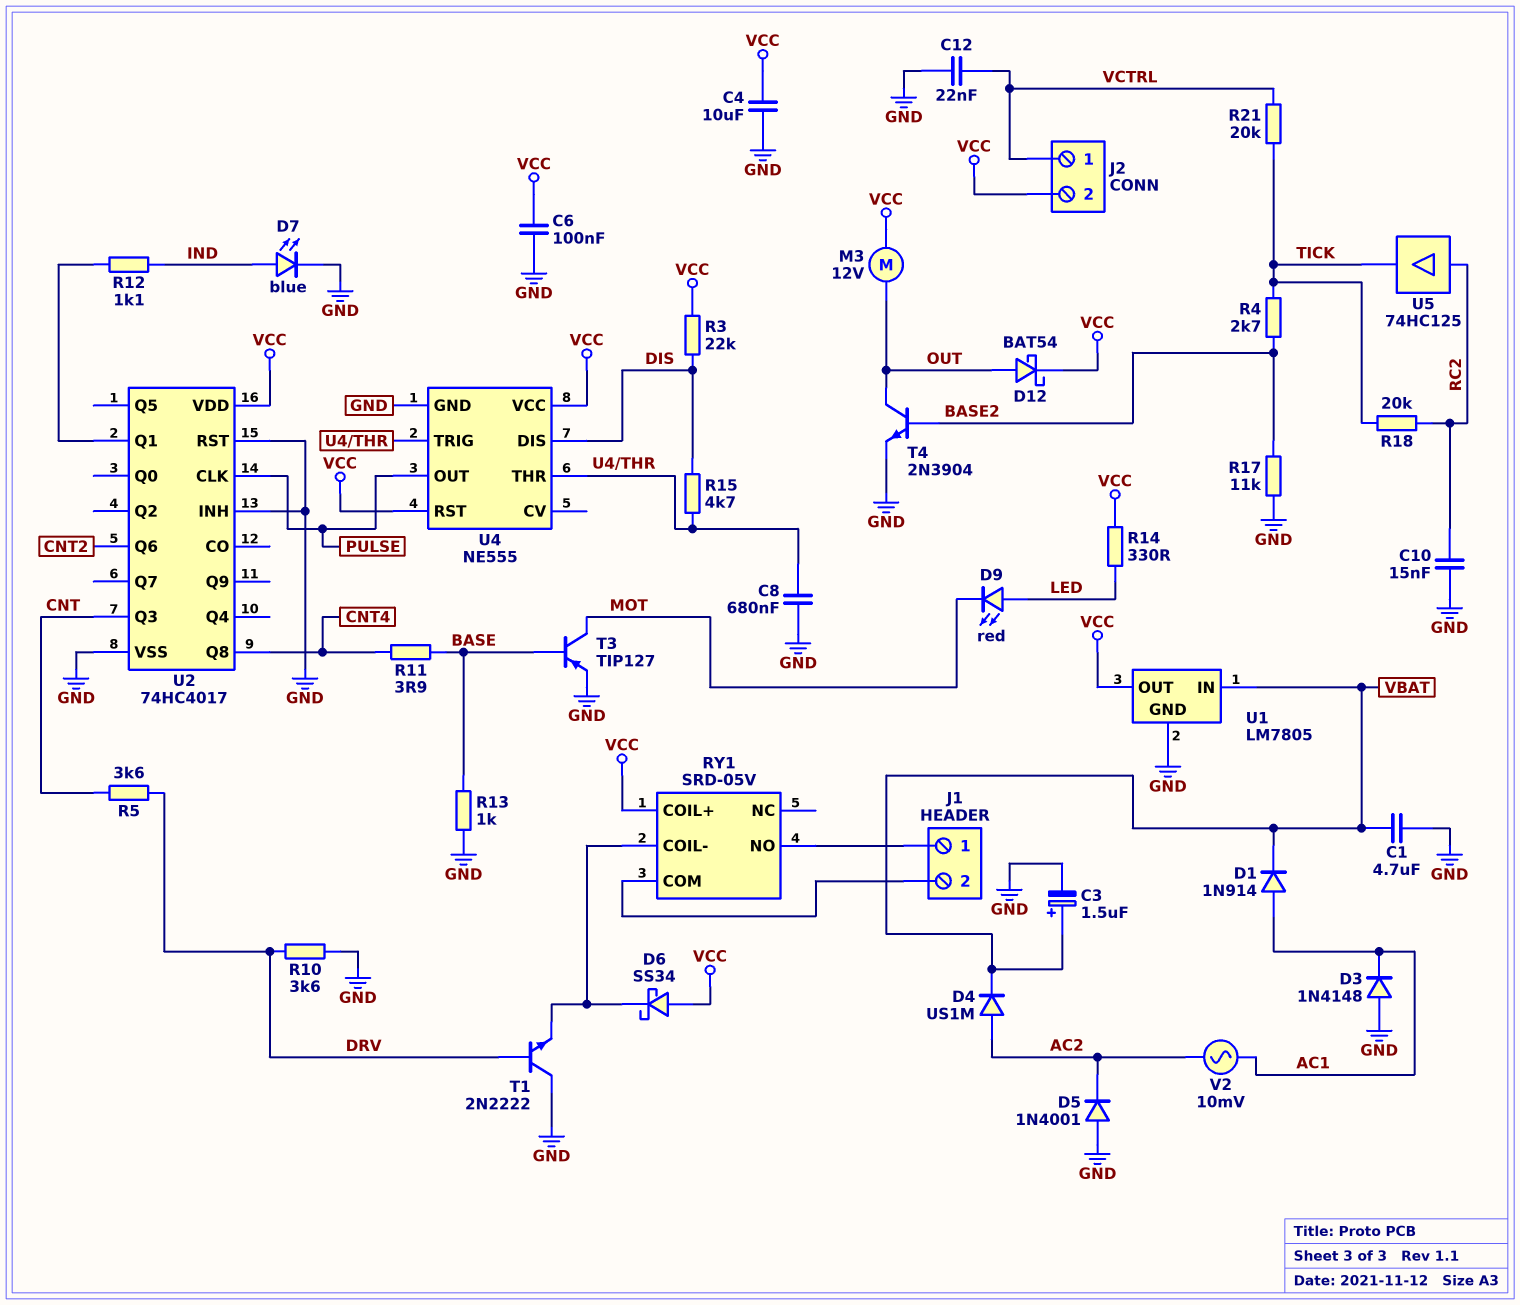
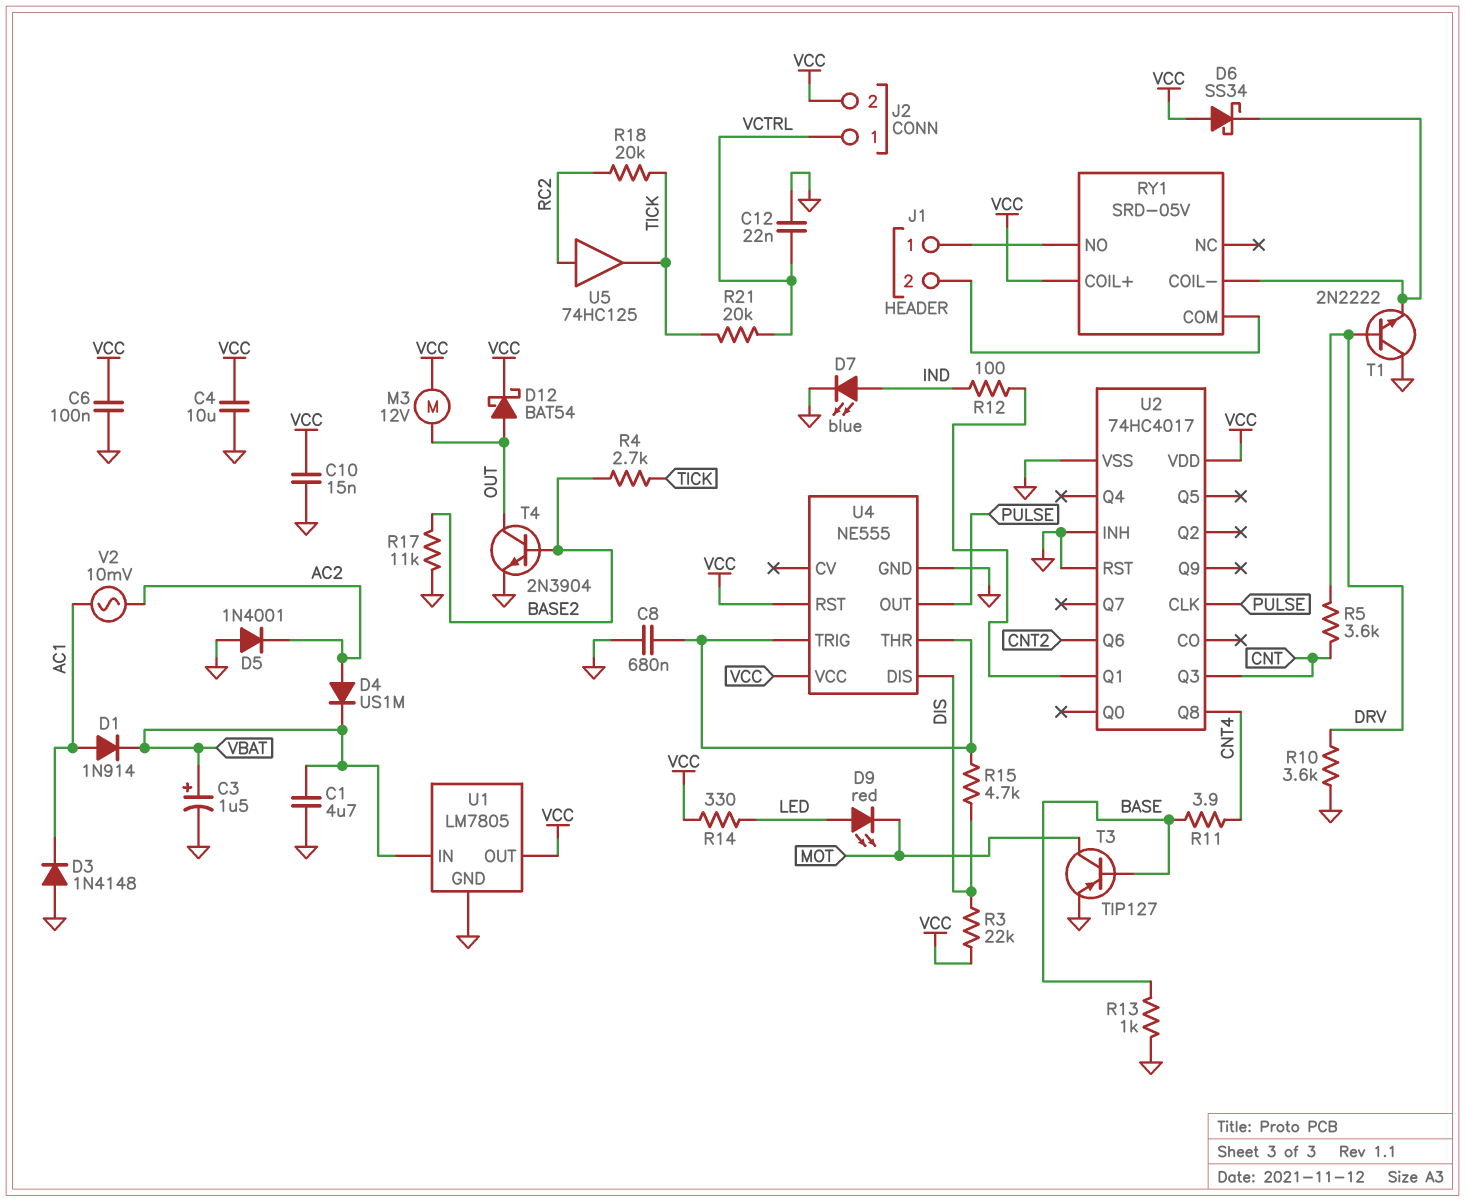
C10: 15nF (GND, RC2) -> 15nF (GND, VCC)
R12: 1.1k (IND, U2/Q1) -> 100 (IND, U2/Q1)

